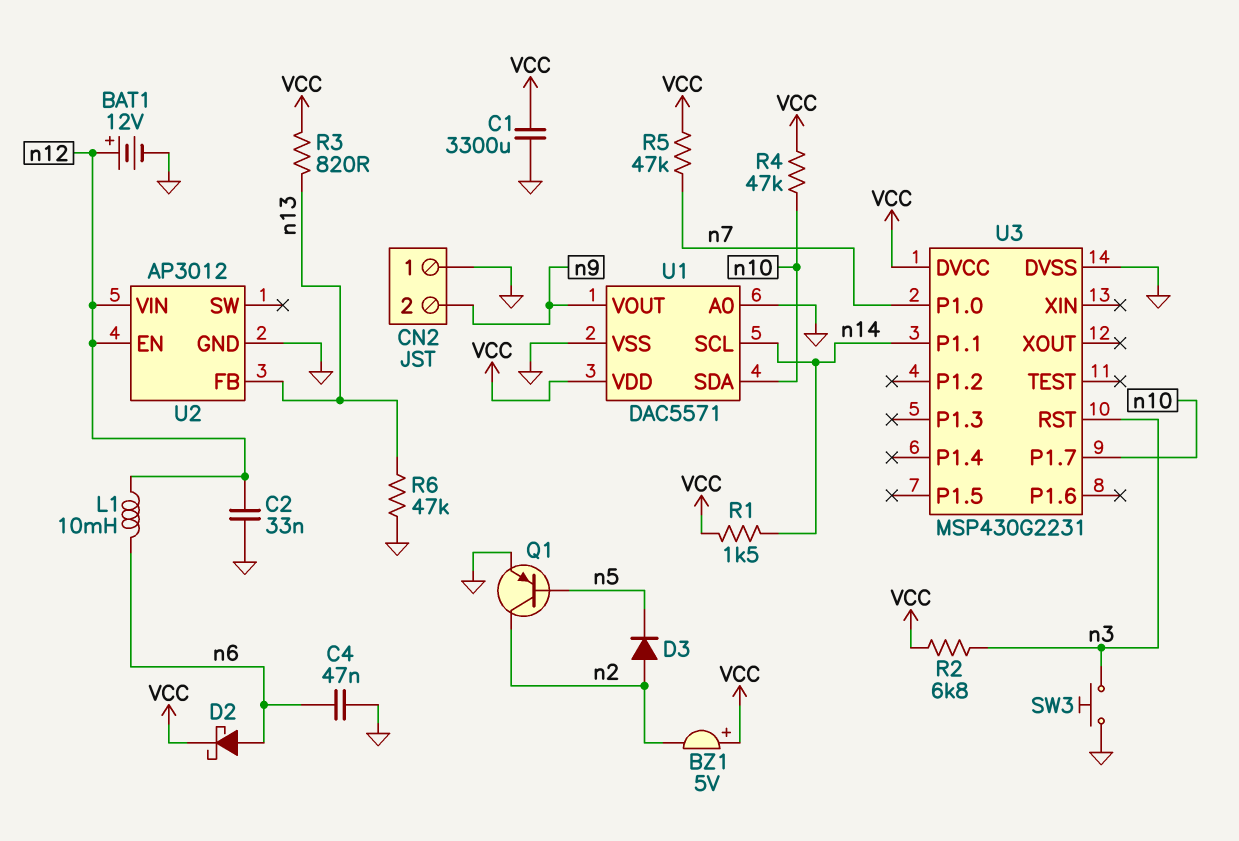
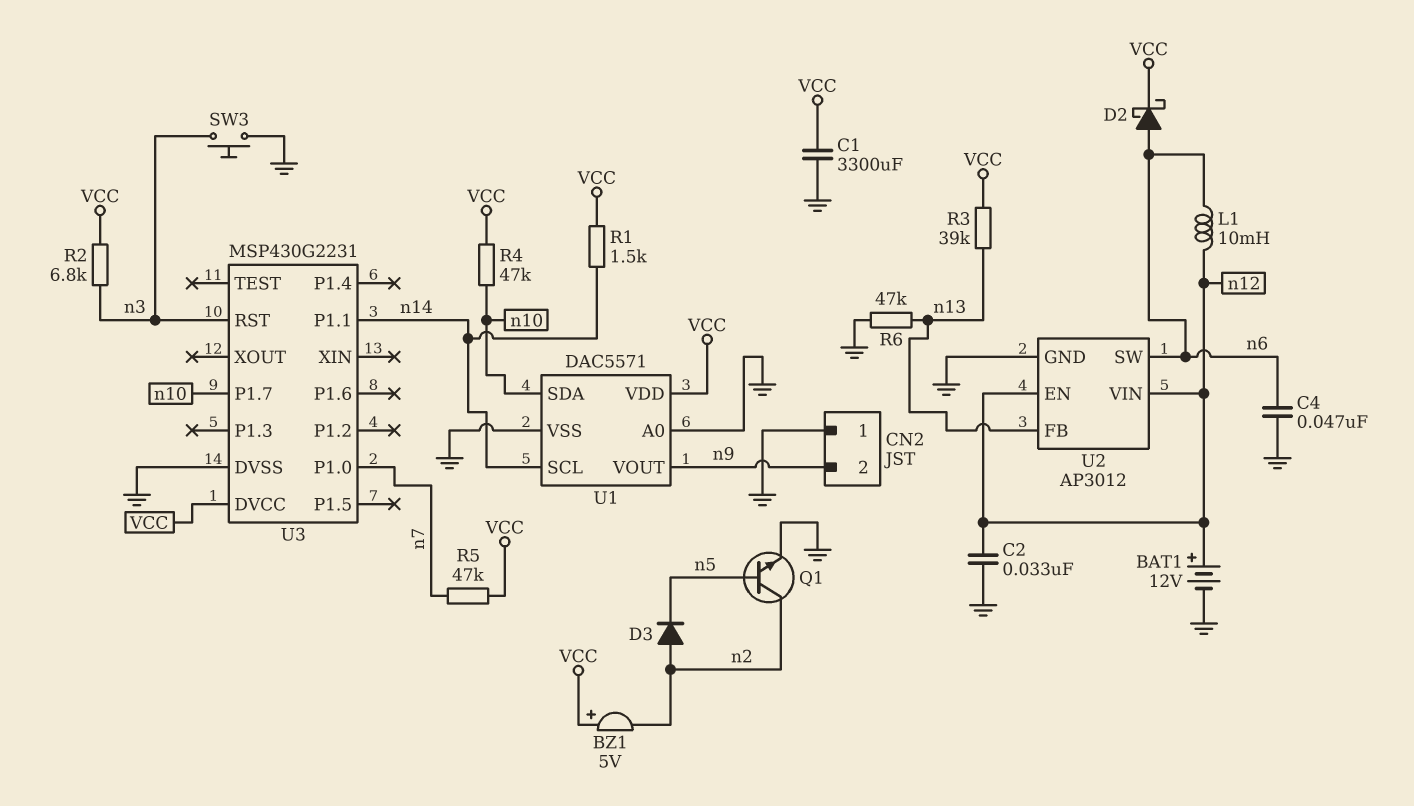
Q1: PNP (B n5, C n2, E GND) -> NPN (B n5, C n2, E GND)
R3: 820 (VCC, n13) -> 39k (VCC, n13)
U2 pin SW: none -> n6

